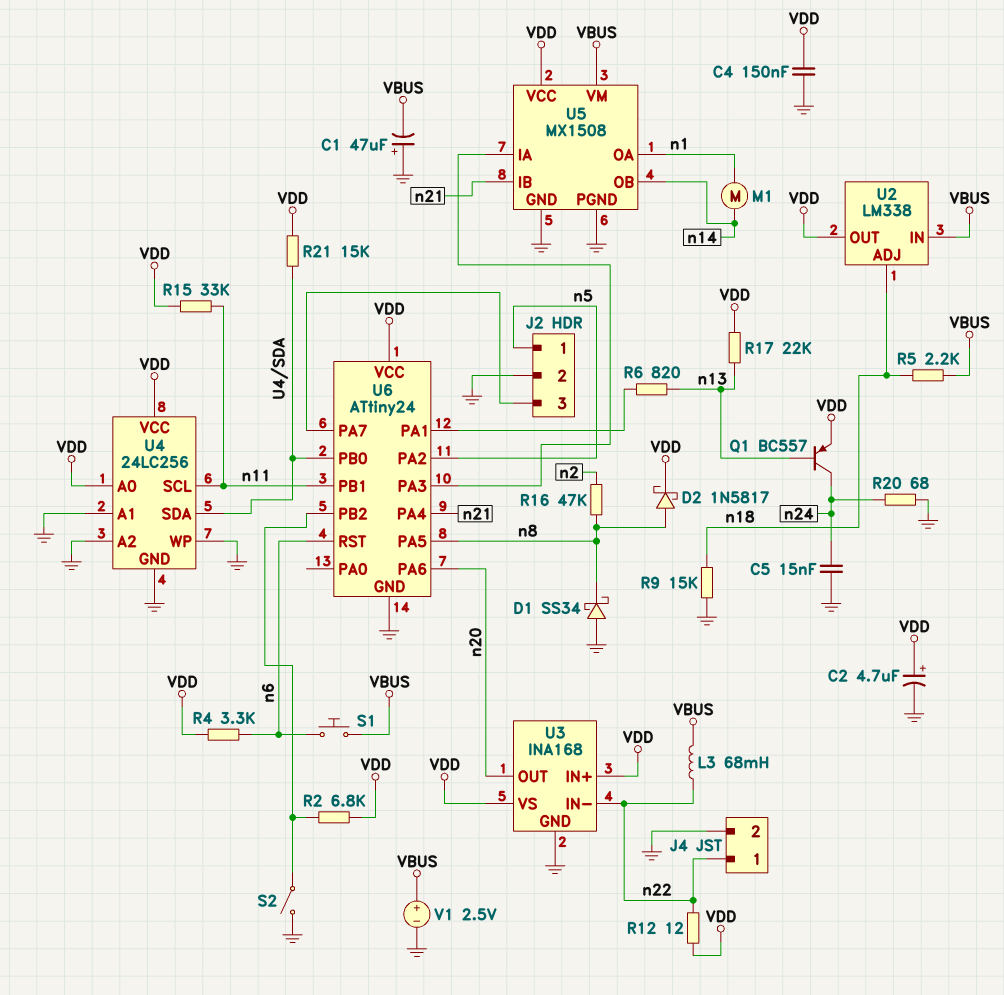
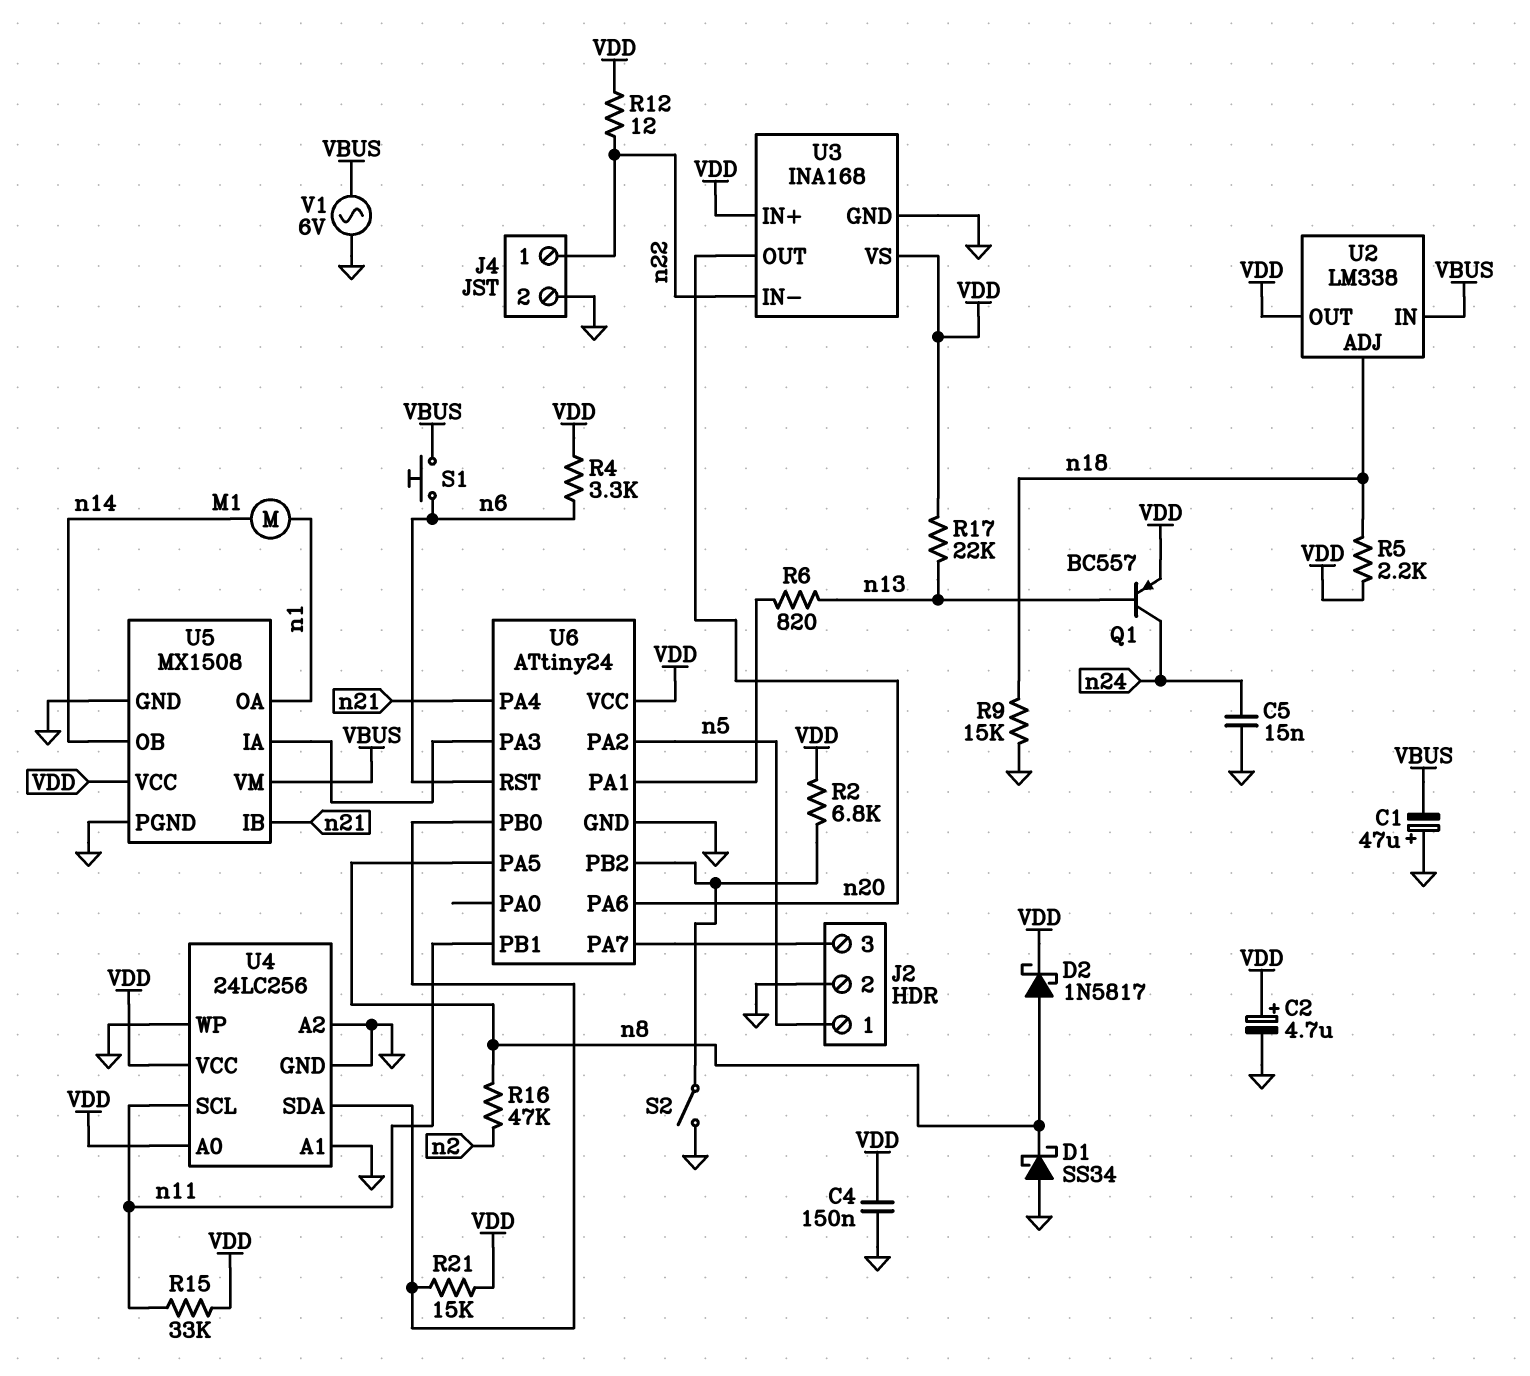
L3: 68mH (VBUS, n22) -> none
R5: 2.2k (VBUS, n18) -> 2.2k (VDD, n18)
R20: 68 (GND, n24) -> none
V1: 2.5V (plus VBUS, minus GND) -> AC 6V (GND, VBUS)

